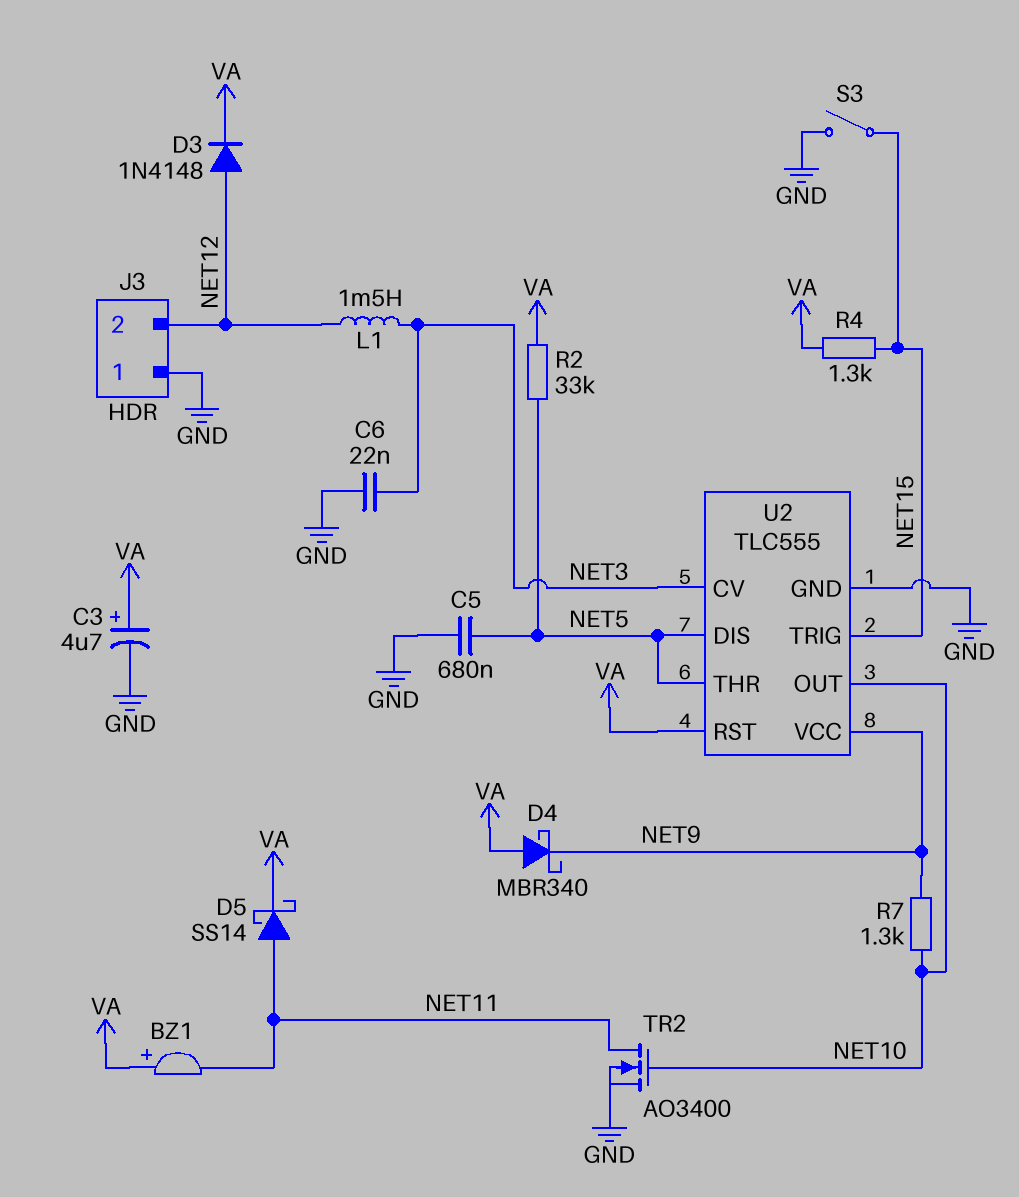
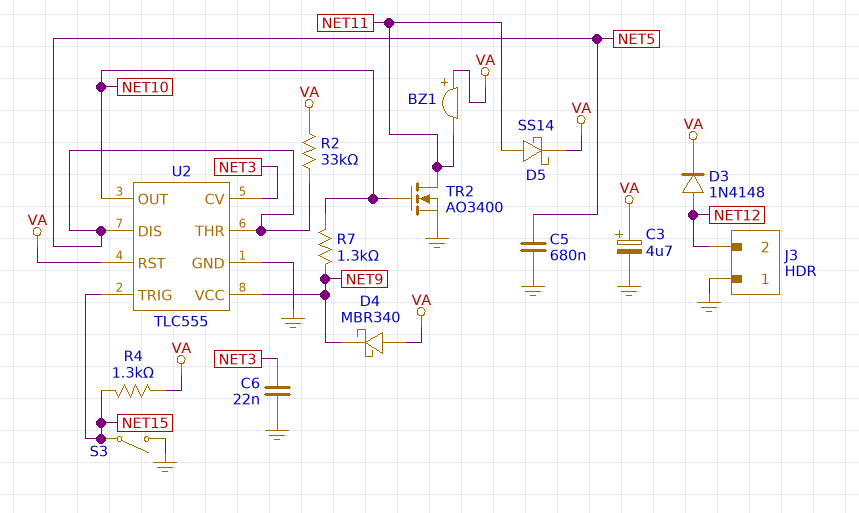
L1: 1.5mH (NET3, NET12) -> none

